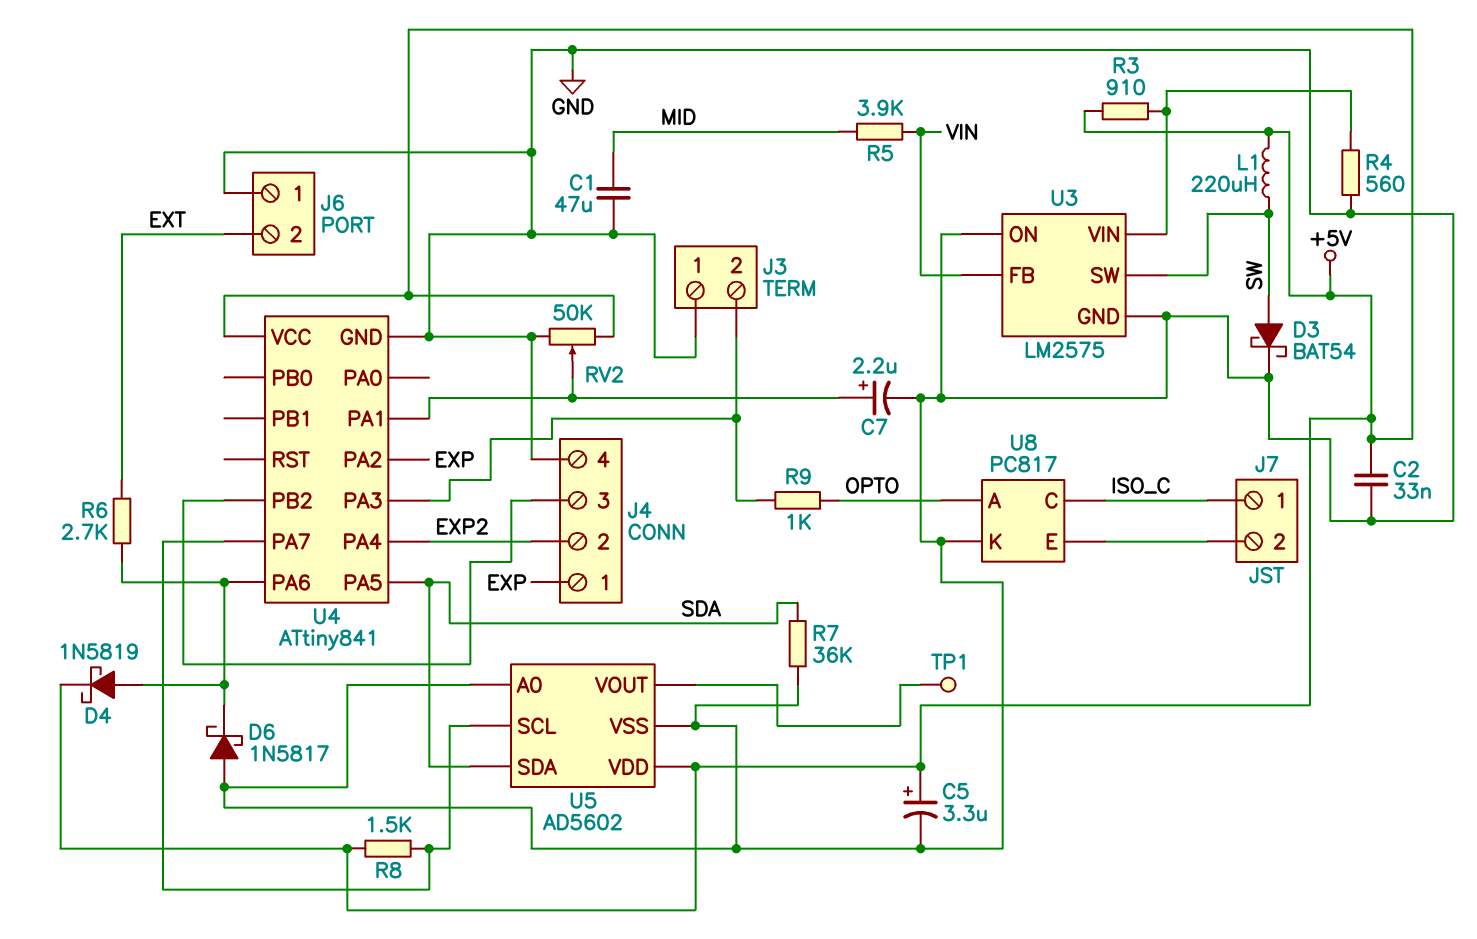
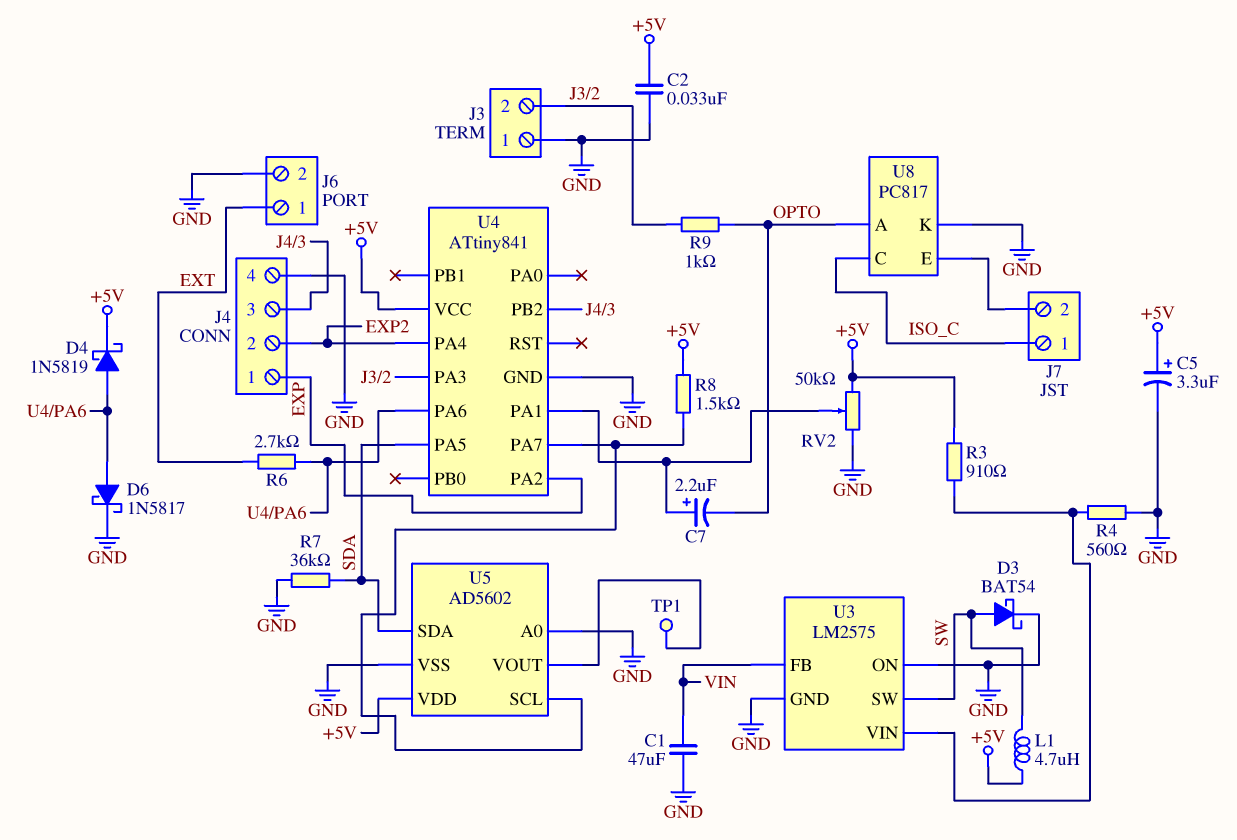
C1: 47uF (GND, MID) -> 47uF (GND, VIN)
C7: 2.2uF (plus U4/PA1, minus GND) -> 2.2uF (plus U4/PA1, minus OPTO)
D6: schottky 1N5817 (A GND, K U4/PA6) -> schottky 1N5817 (A U4/PA6, K GND)
J6 pin 1: GND -> EXT
J6 pin 2: EXT -> GND
L1: 220uH (+5V, SW) -> 4.7uH (+5V, SW)
R5: 3.9k (MID, VIN) -> none

